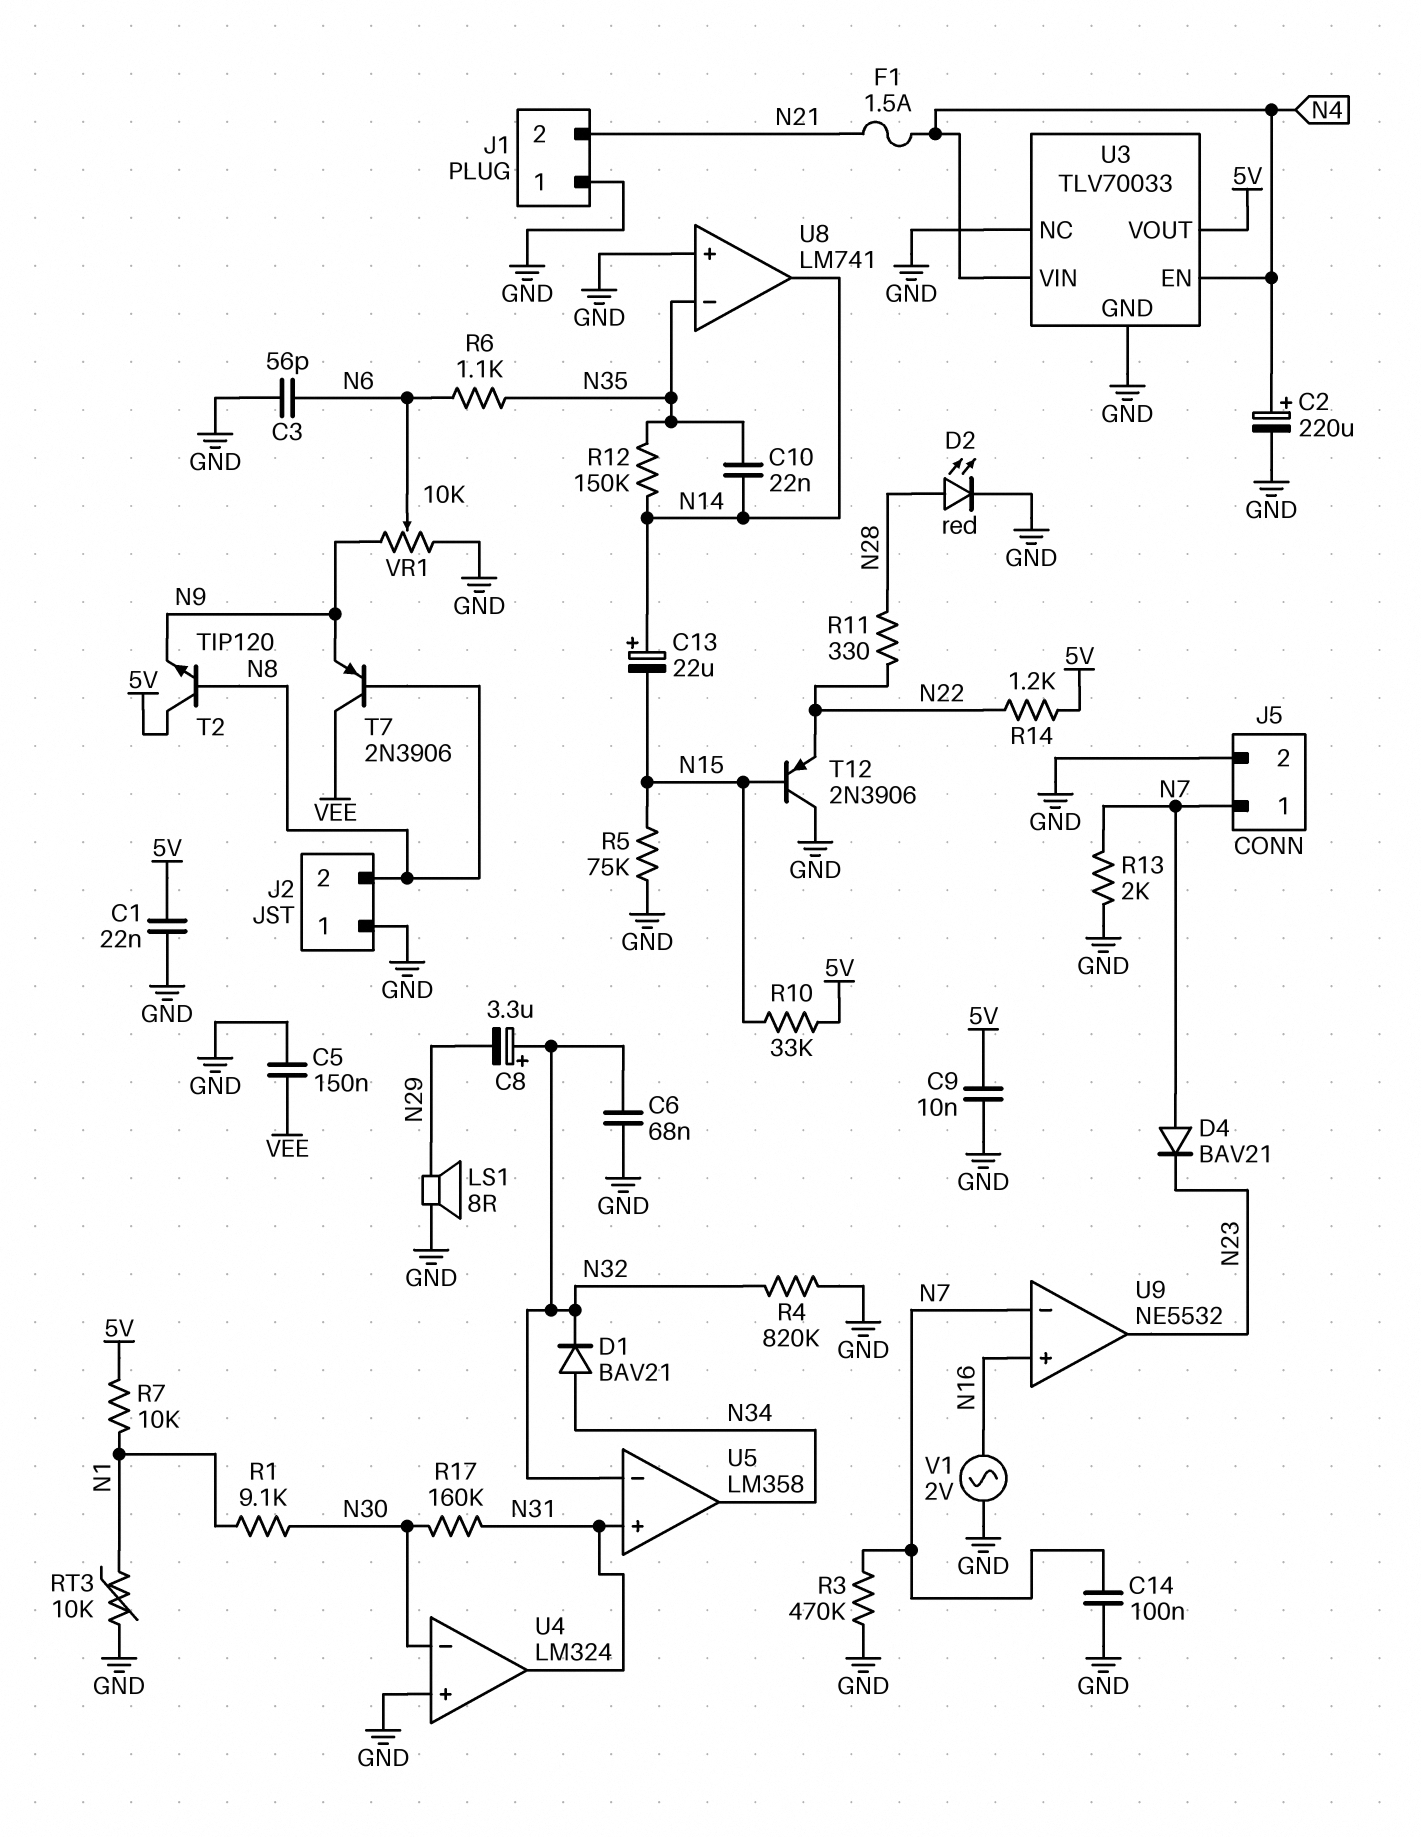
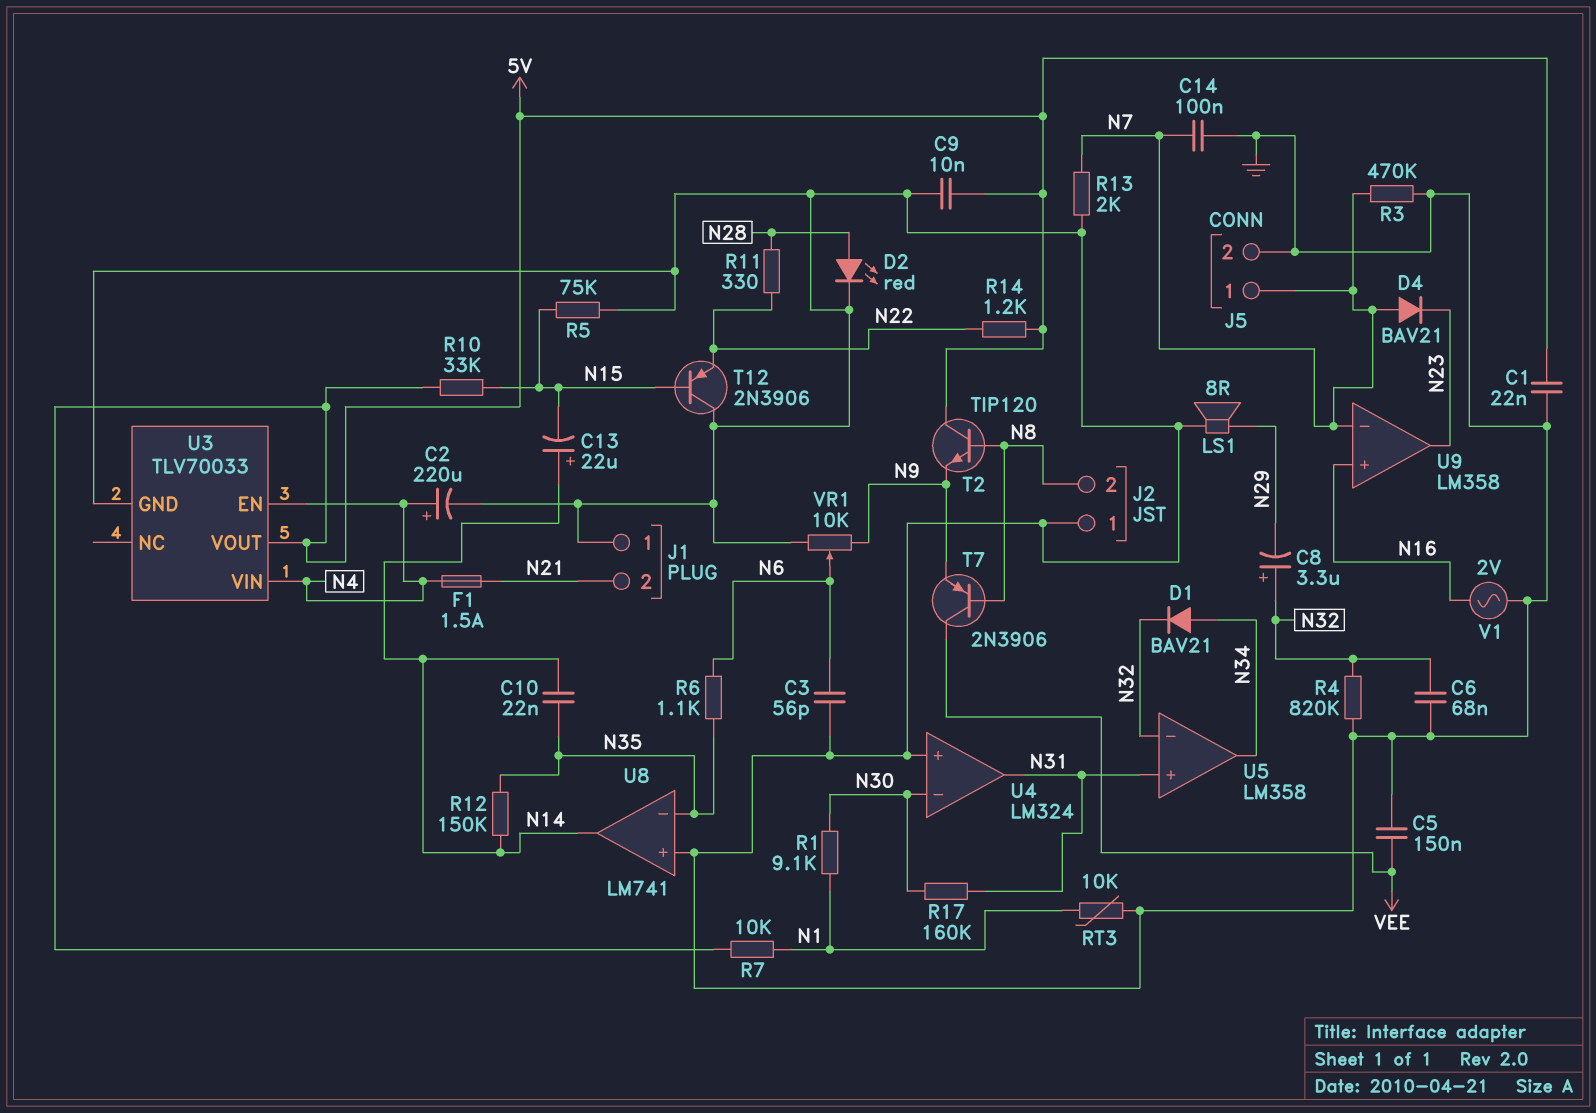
U3 pin NC: GND -> none
U9: NE5532 -> LM358

